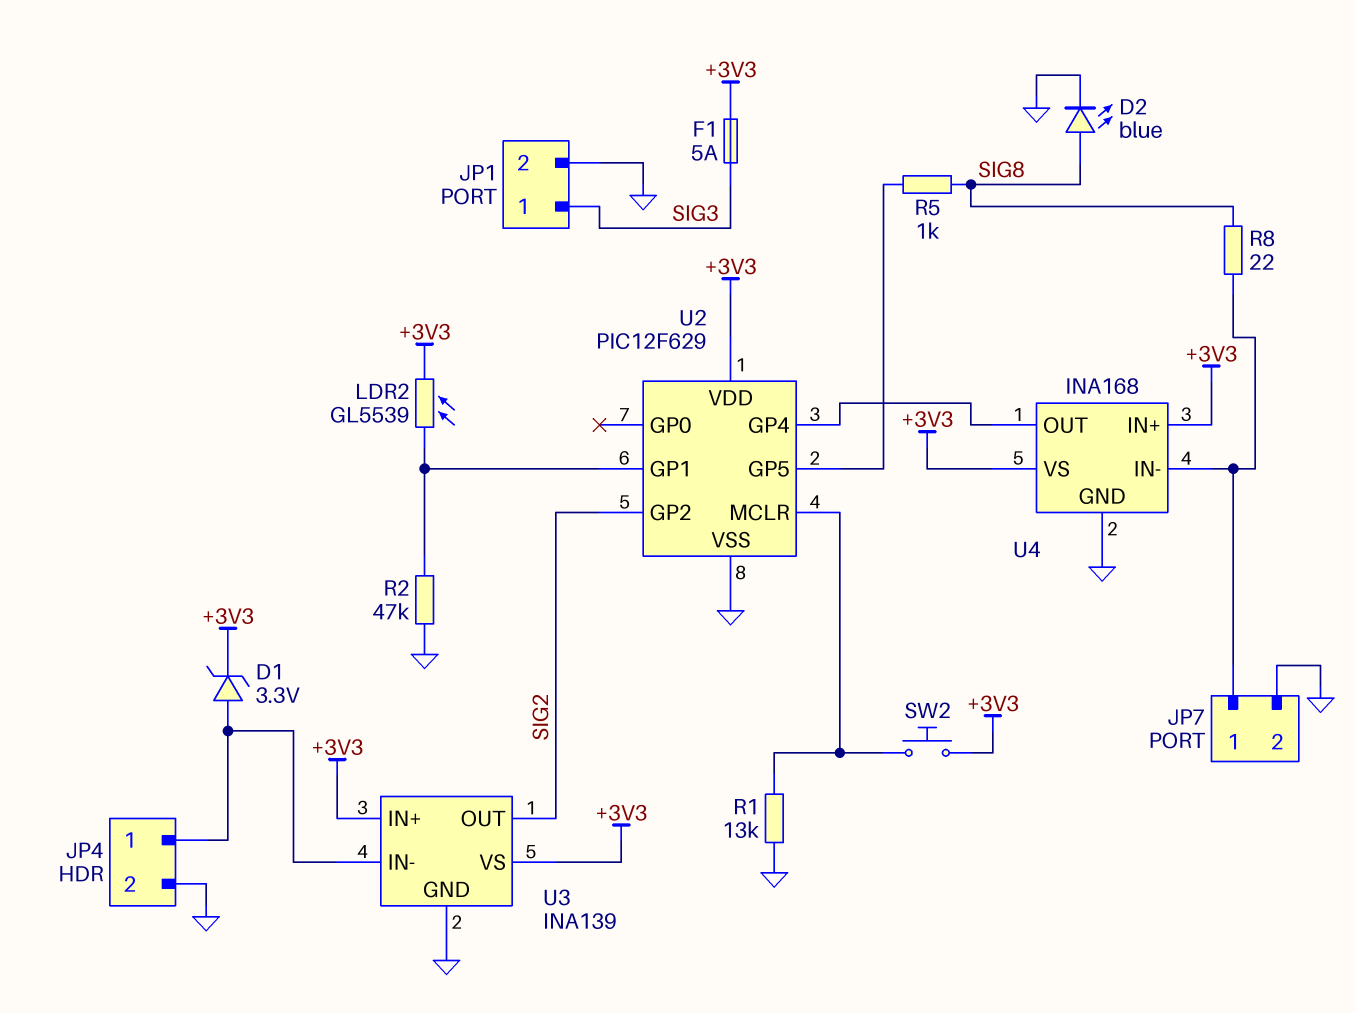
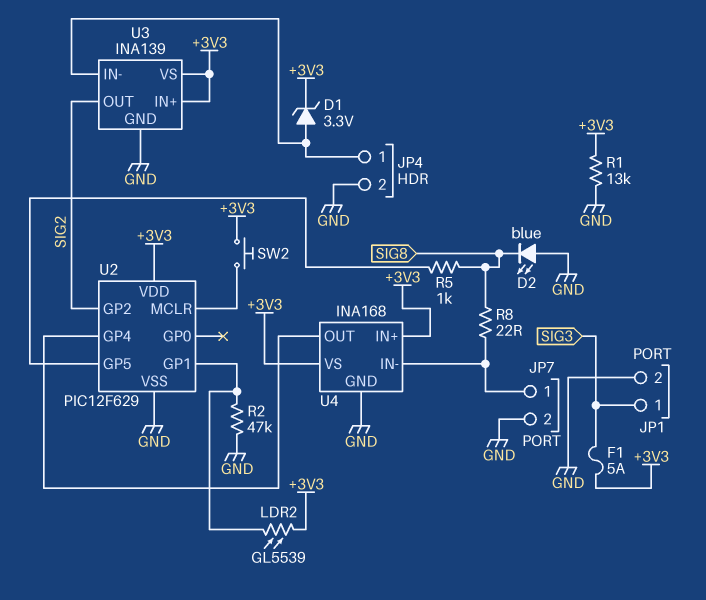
D2: LED blue (A SIG8, K GND) -> LED blue (A GND, K SIG8)
R1: 13k (GND, U2/MCLR) -> 13k (+3V3, GND)

